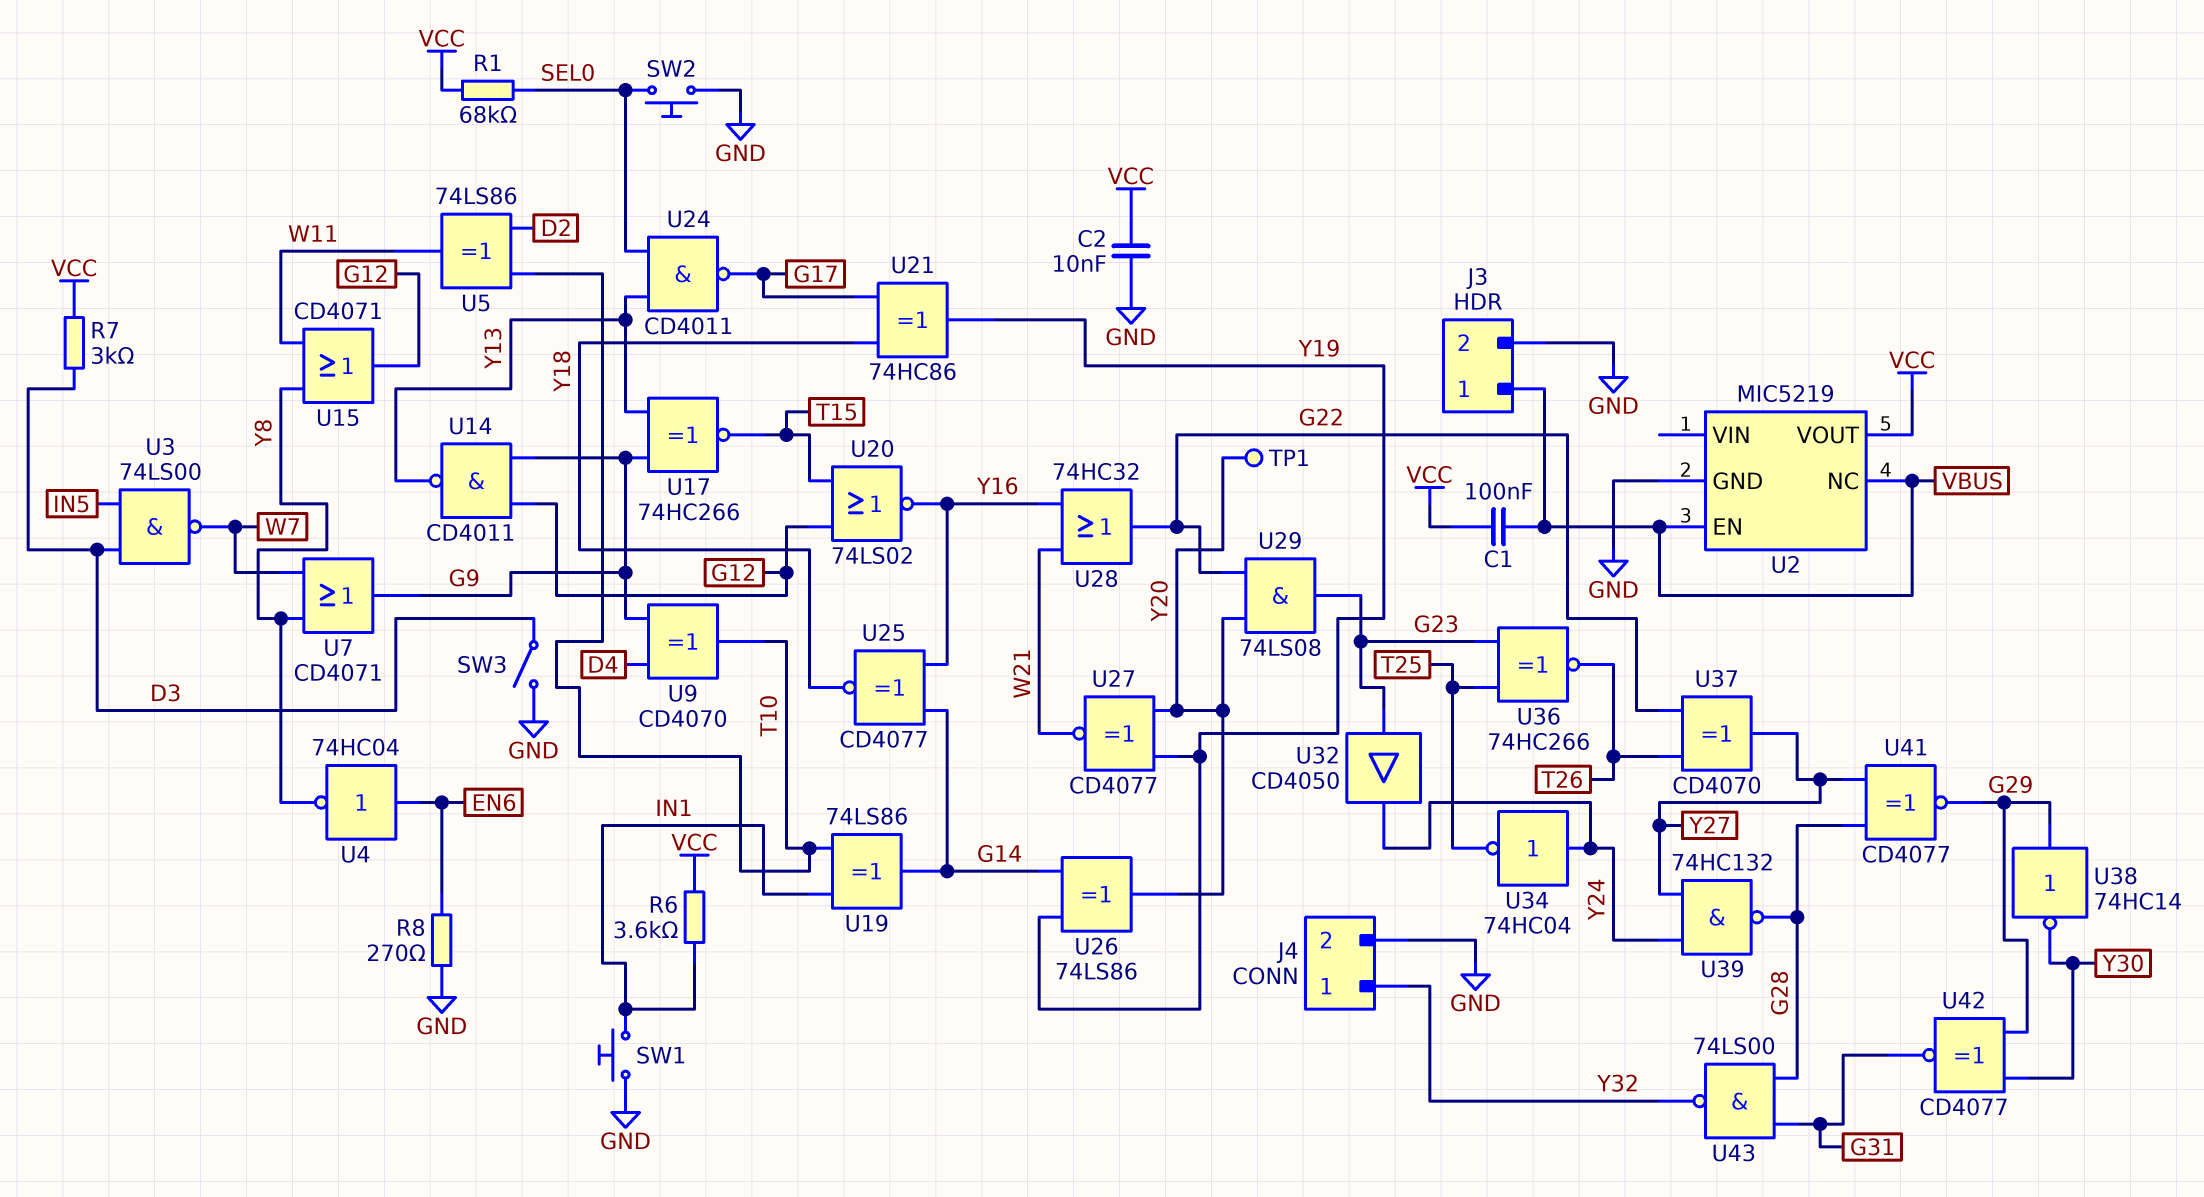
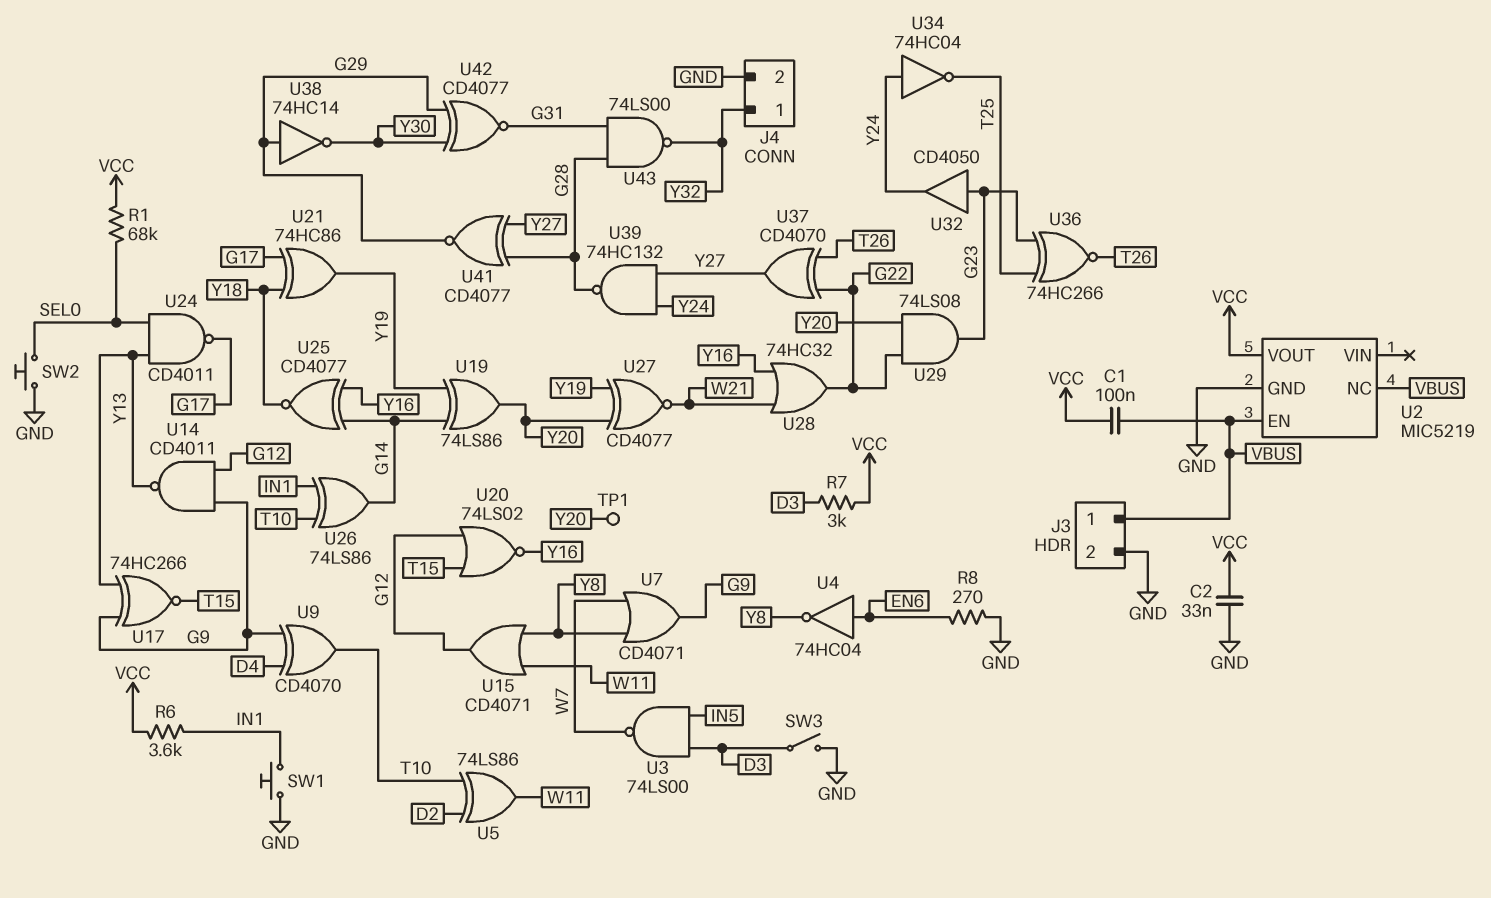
C2: 10nF (GND, VCC) -> 33nF (GND, VCC)
U19: XOR 74LS86 (in IN1, in T10, out G14) -> XOR 74LS86 (in G14, in Y19, out Y20)
U26: XOR 74LS86 (in G14, in Y19, out Y20) -> XOR 74LS86 (in IN1, in T10, out G14)

